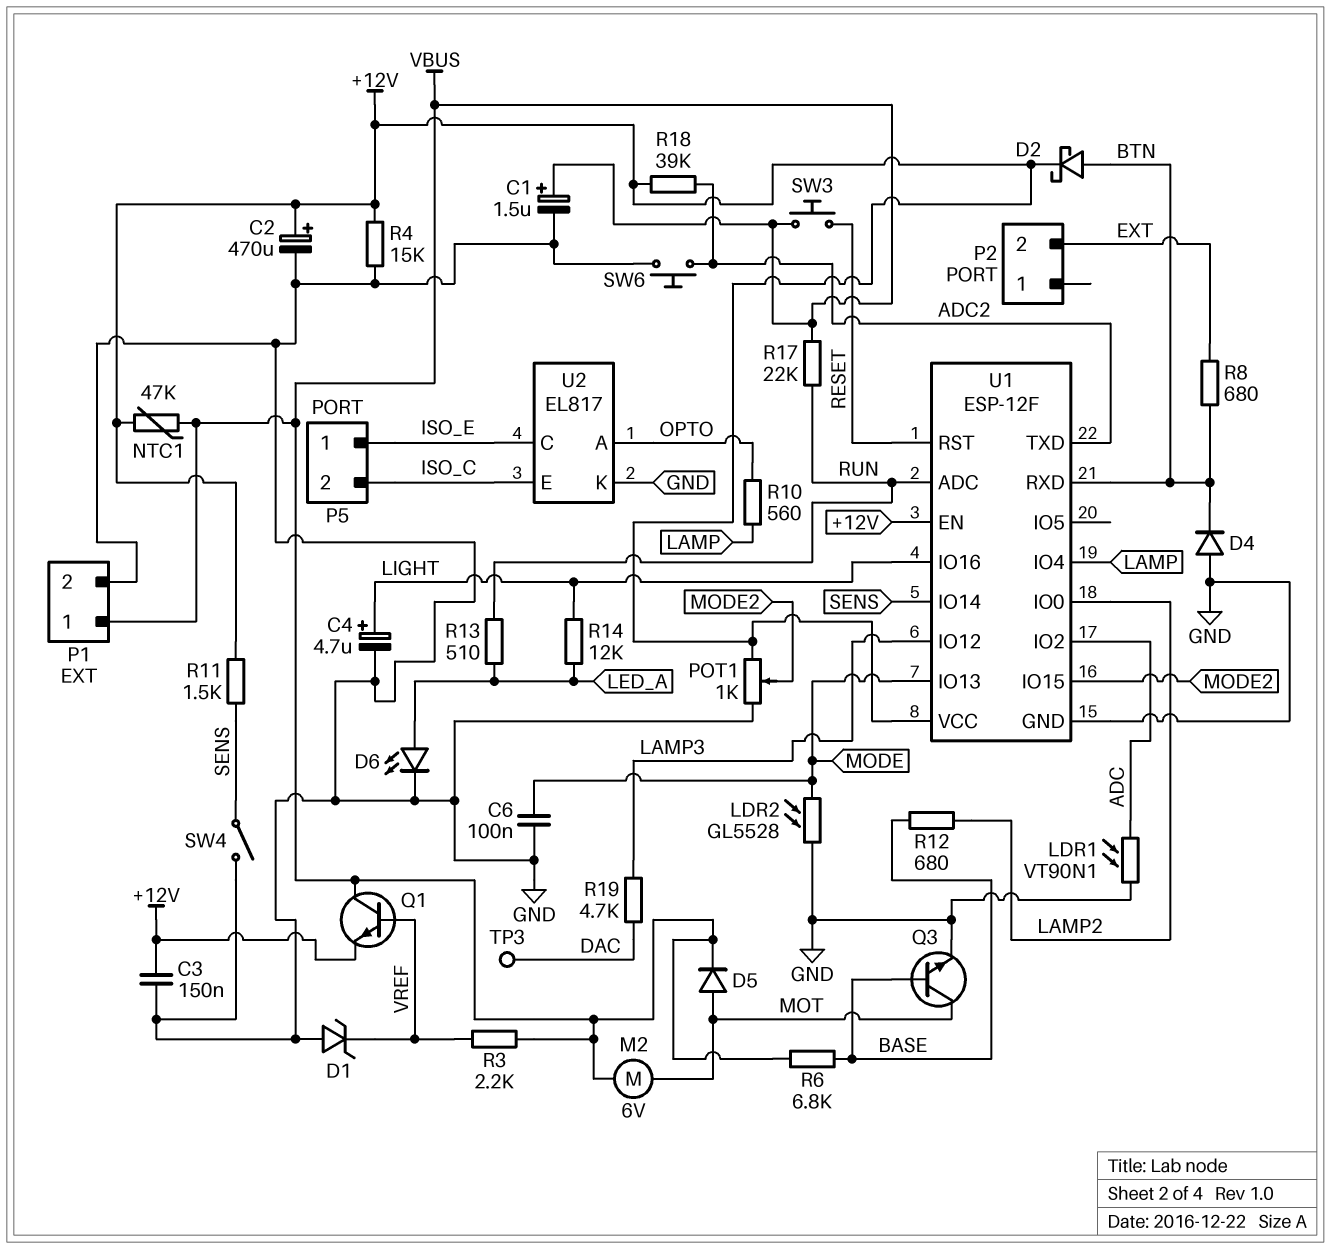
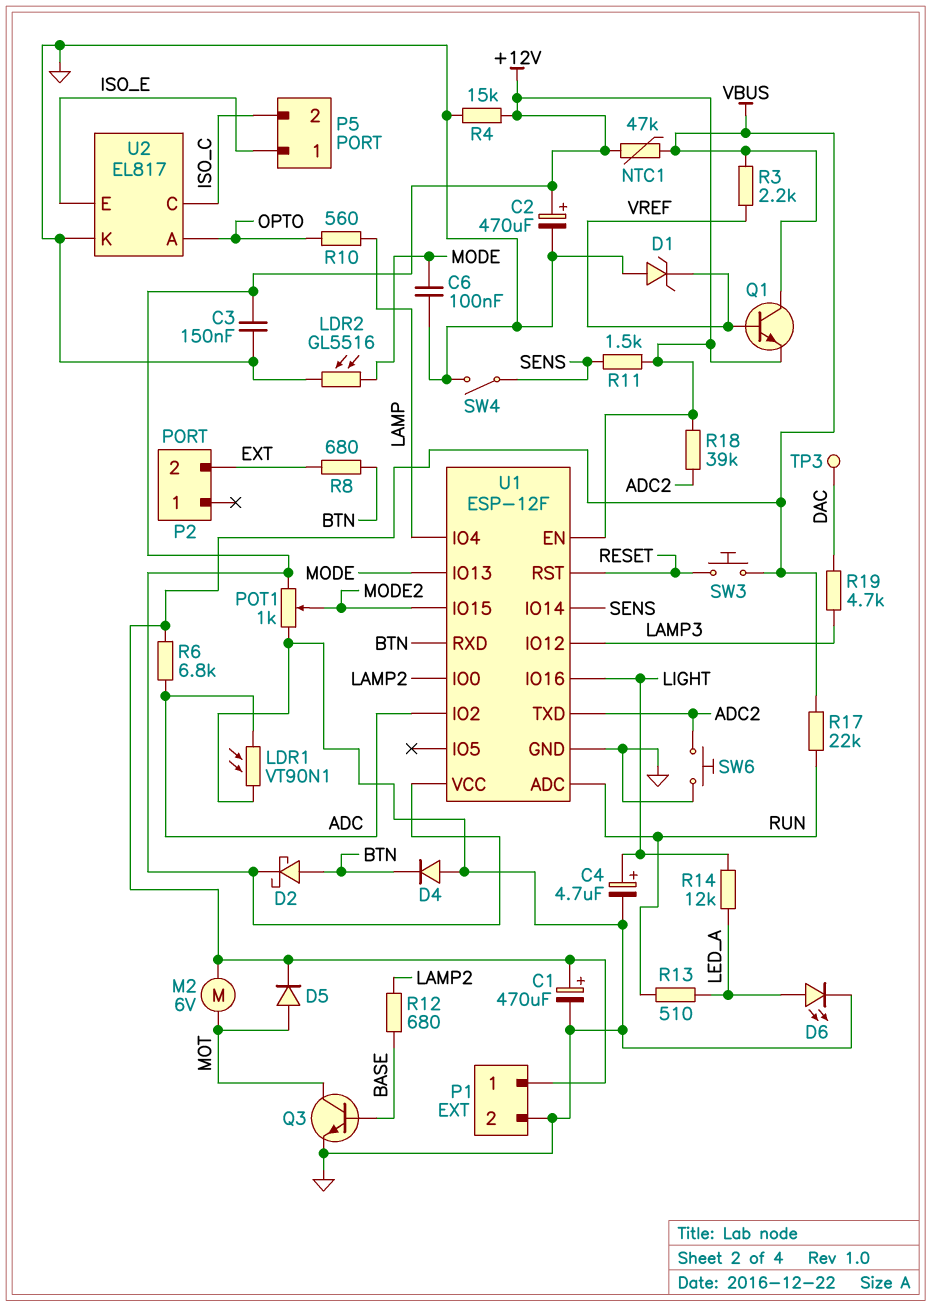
C1: 1.5uF (plus VBUS, minus GND) -> 470uF (plus VBUS, minus GND)
LDR2: GL5528 (GND, MODE) -> GL5516 (GND, MODE)
R6: 6.8k (BASE, VBUS) -> 6.8k (ADC, VBUS)
U2 pin C: ISO_E -> ISO_C
U2 pin E: ISO_C -> ISO_E

